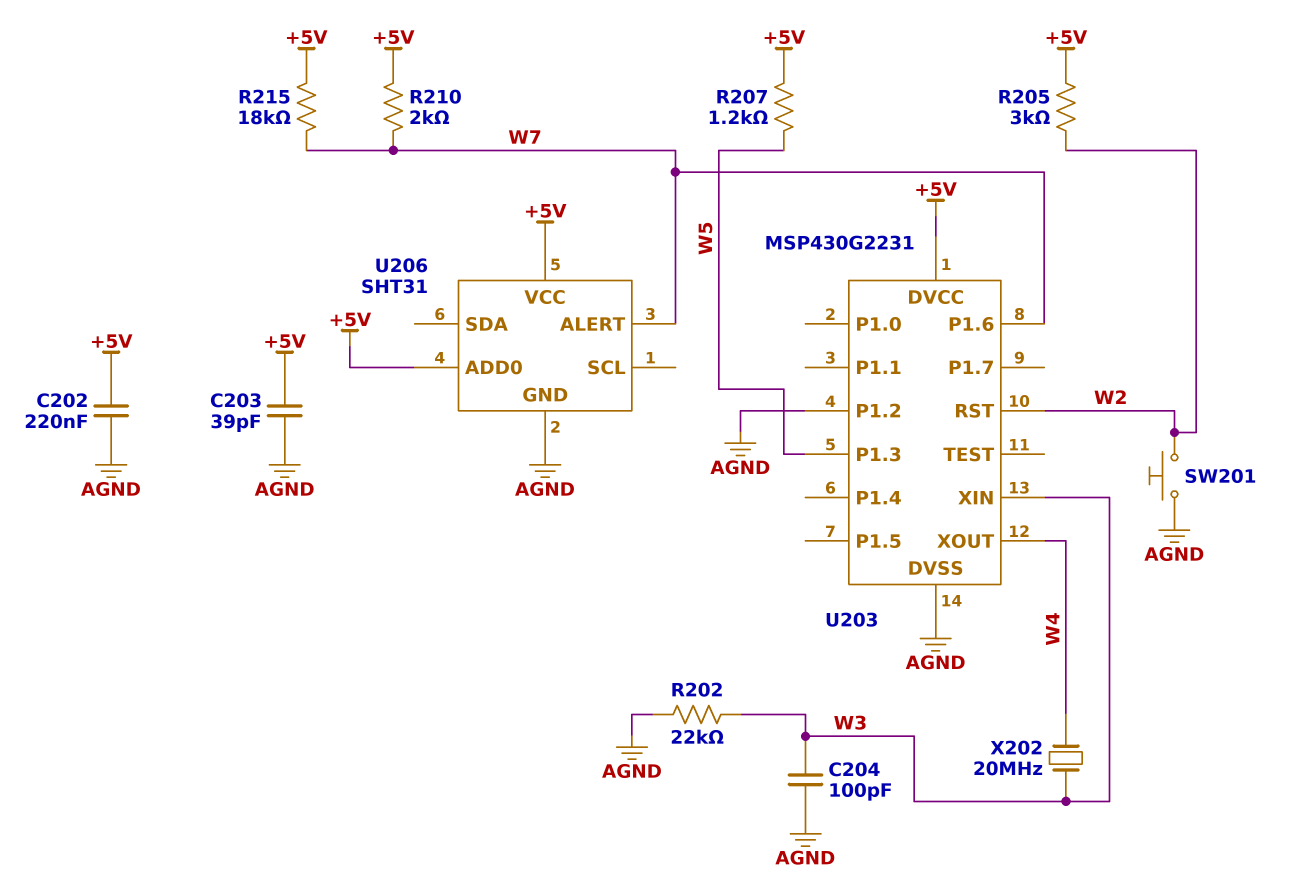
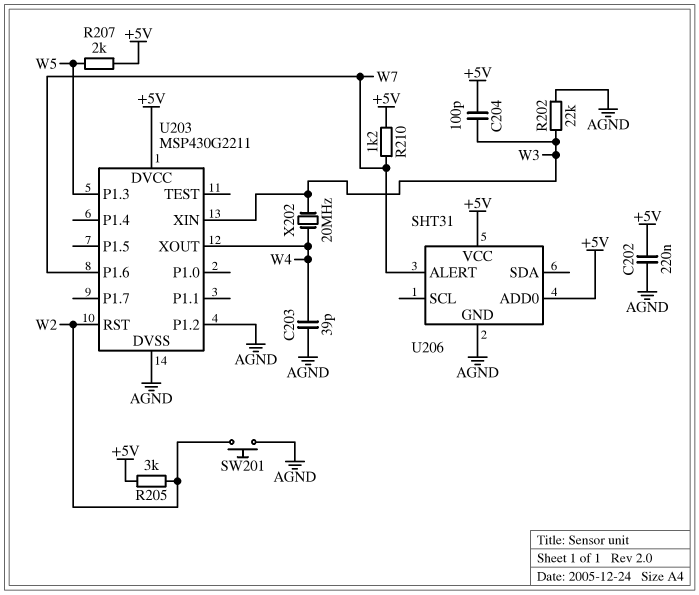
C203: 39pF (+5V, AGND) -> 39pF (AGND, W4)
C204: 100pF (AGND, W3) -> 100pF (+5V, W3)
R207: 1.2k (+5V, W5) -> 2k (+5V, W5)
R210: 2k (+5V, W7) -> 1.2k (+5V, W7)
R215: 18k (+5V, W7) -> none
U203: MSP430G2231 -> MSP430G2211

